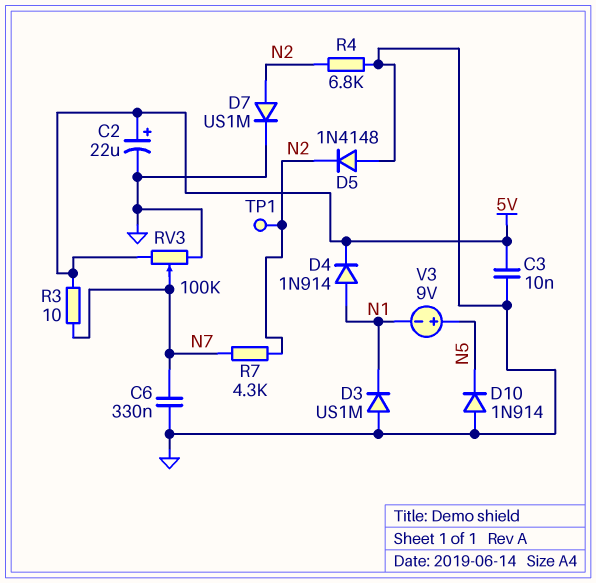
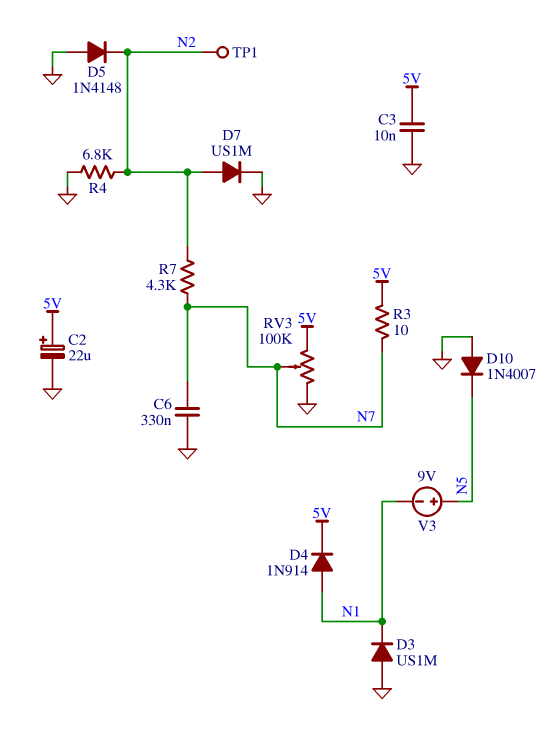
D10: diode 1N914 (A GND, K N5) -> diode 1N4007 (A GND, K N5)

